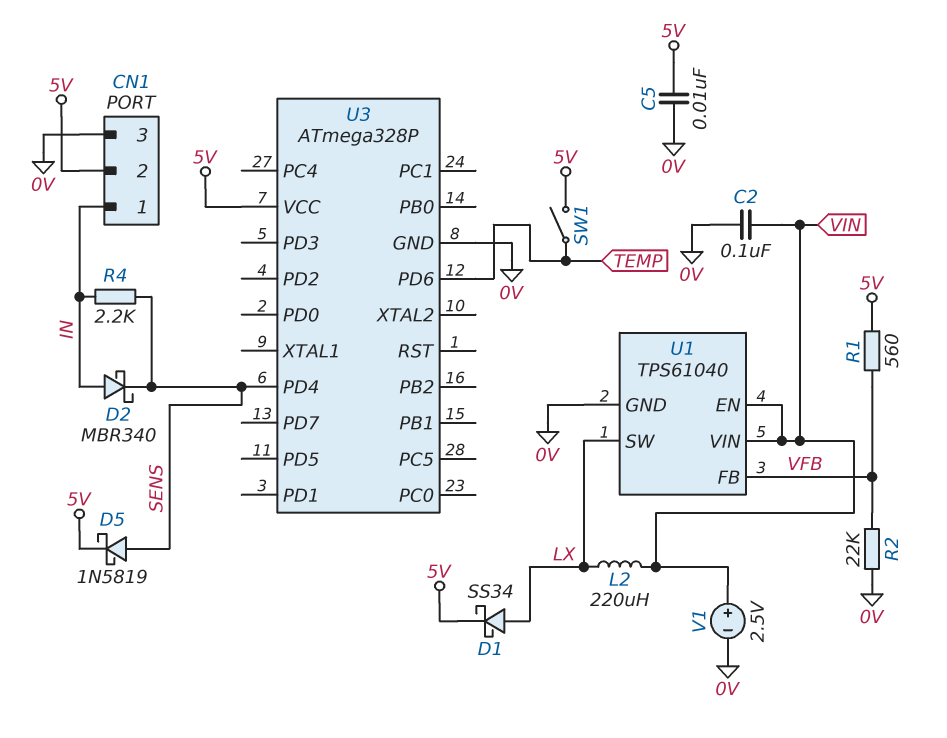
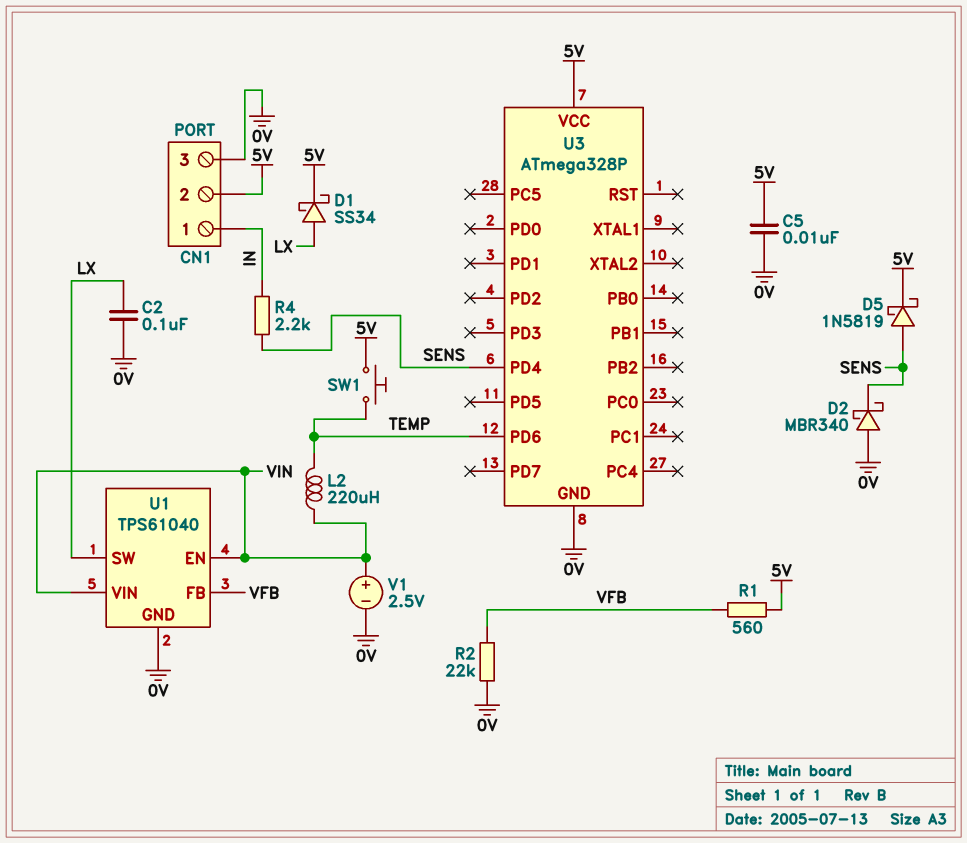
C2: 100nF (0V, VIN) -> 100nF (0V, LX)
D2: schottky MBR340 (A IN, K SENS) -> schottky MBR340 (A 0V, K SENS)
L2: 220uH (LX, VIN) -> 220uH (TEMP, VIN)
SW1: switch (5V, TEMP) -> button (5V, TEMP)

